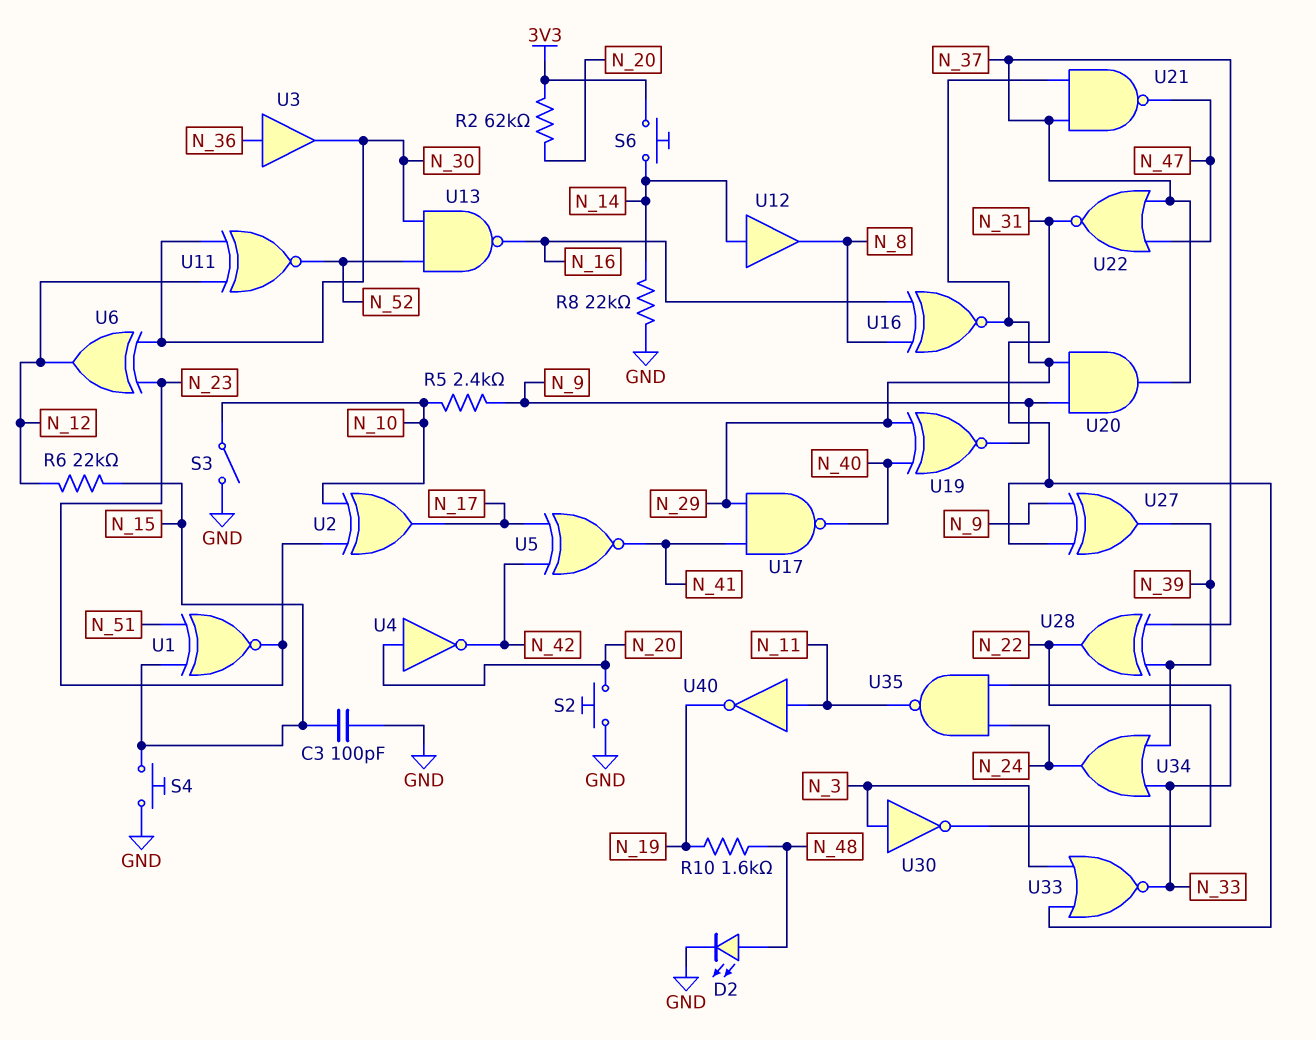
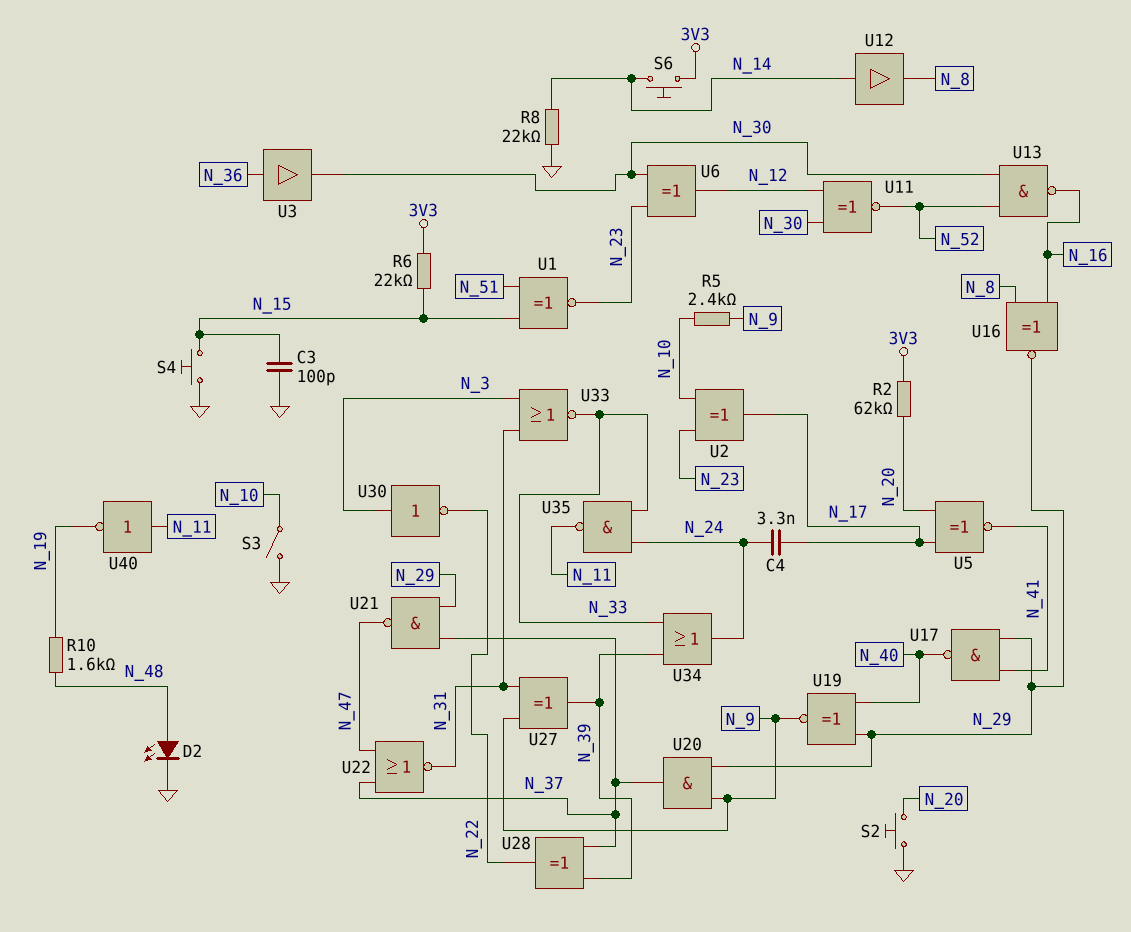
C4: none -> 3.3nF (N_17, N_24)
R6: 22k (N_12, N_15) -> 22k (3V3, N_15)
U4: NOT (in N_20, out N_42) -> none
U5: XNOR (in N_17, in N_42, out N_41) -> XNOR (in N_17, in N_20, out N_41)

